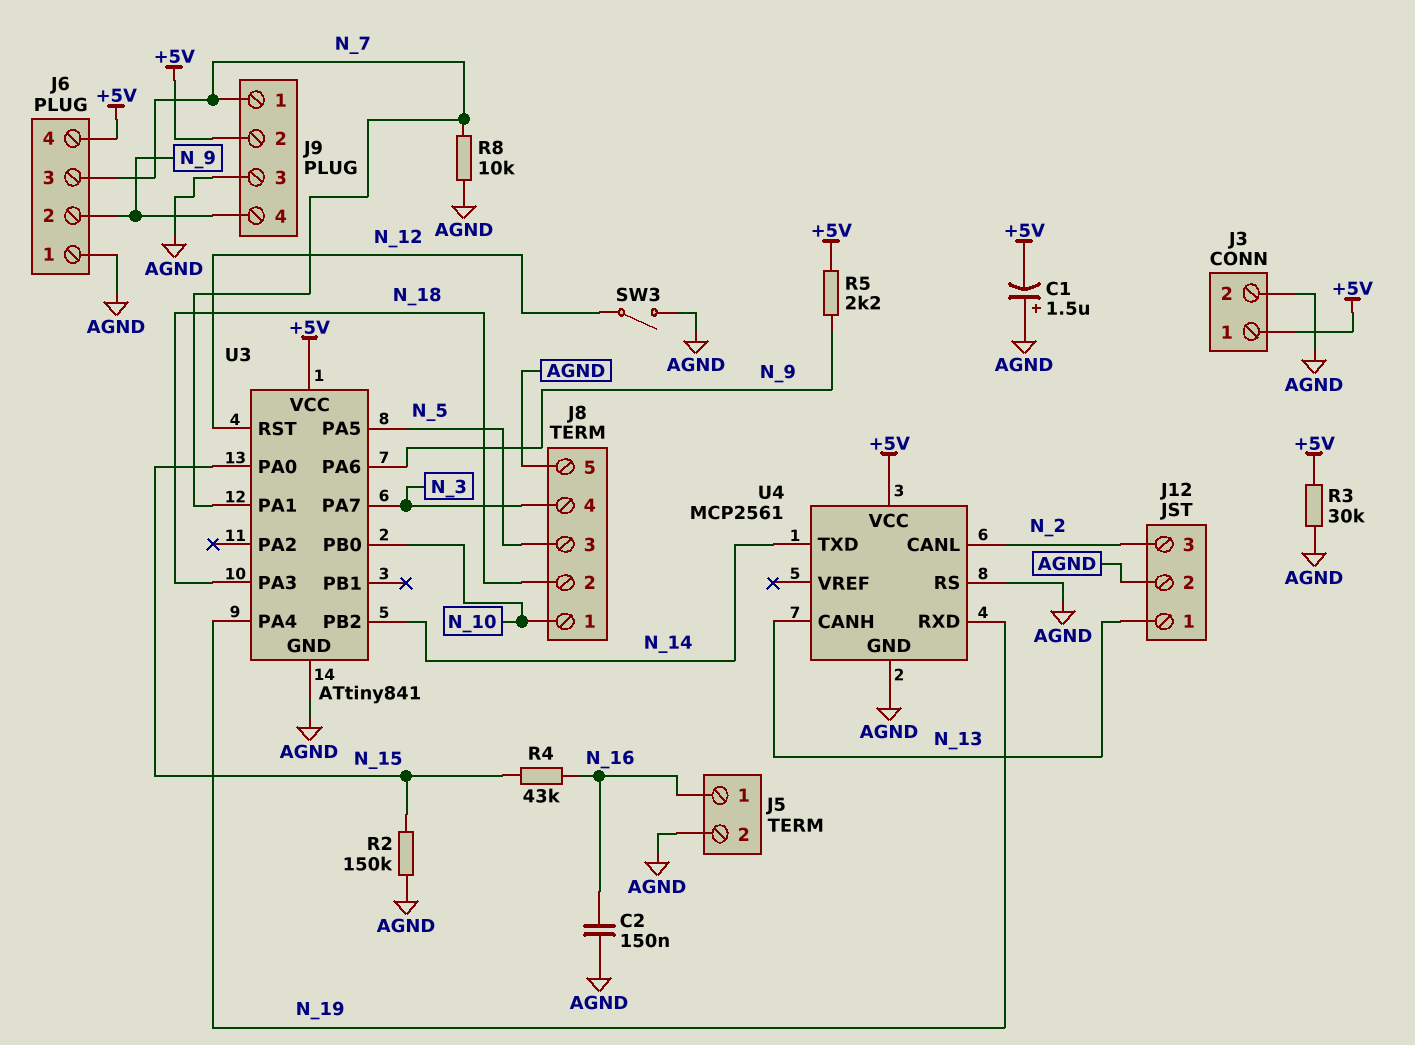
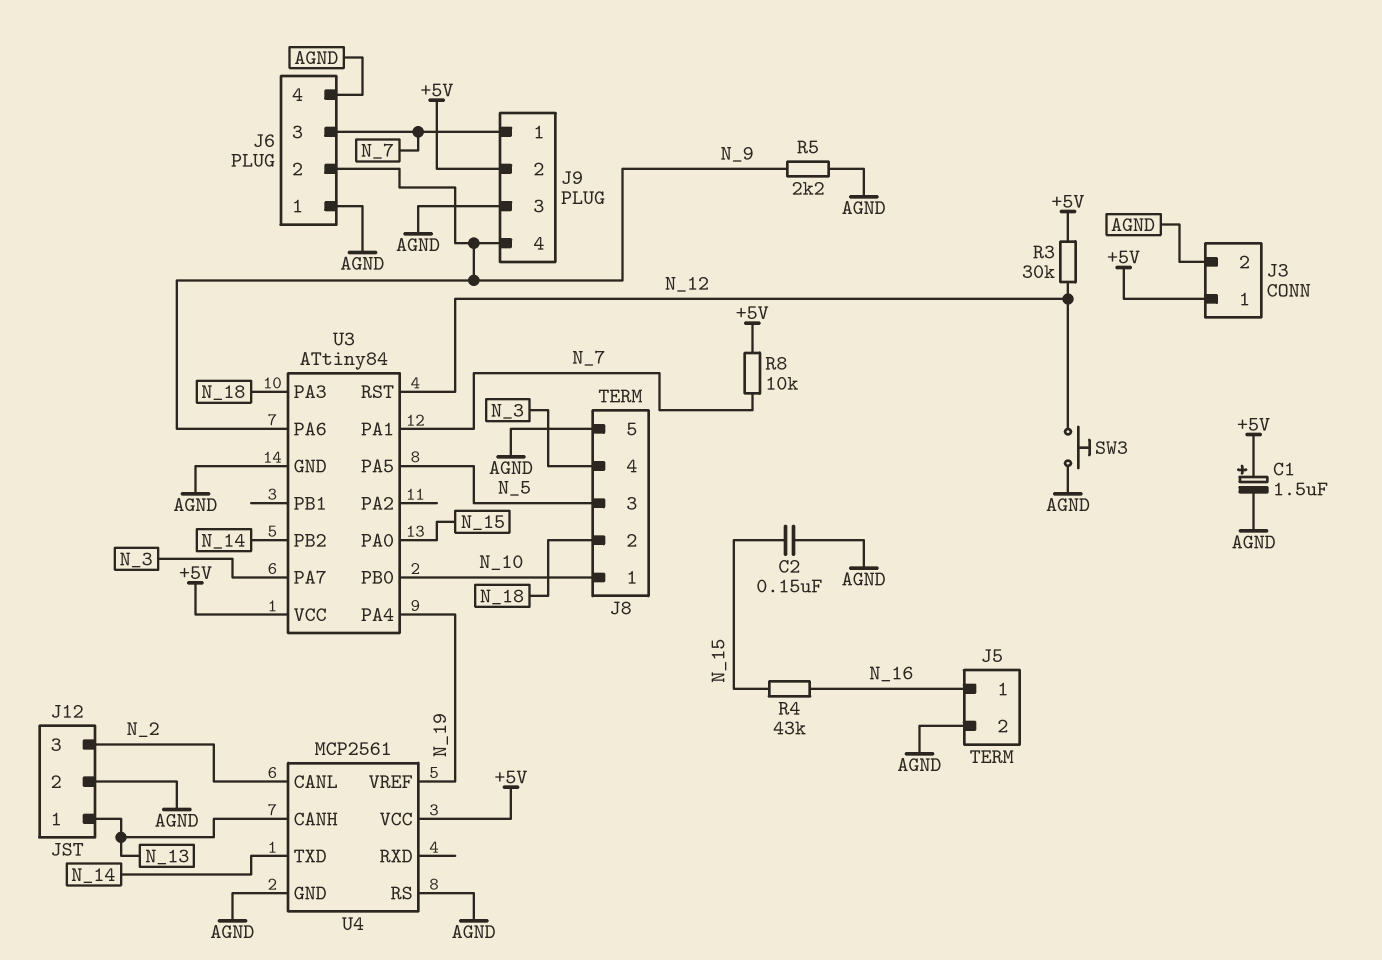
C1: 1.5uF (plus AGND, minus +5V) -> 1.5uF (plus +5V, minus AGND)
C2: 150nF (AGND, N_16) -> 150nF (AGND, N_15)
J6 pin 4: +5V -> AGND
R2: 150k (AGND, N_15) -> none
R3: 30k (+5V, AGND) -> 30k (+5V, N_12)
R5: 2.2k (+5V, N_9) -> 2.2k (AGND, N_9)
R8: 10k (AGND, N_7) -> 10k (+5V, N_7)
SW3: switch (AGND, N_12) -> button (AGND, N_12)
U3: ATtiny841 -> ATtiny84
U4 pin RXD: N_19 -> none
U4 pin VREF: none -> N_19

